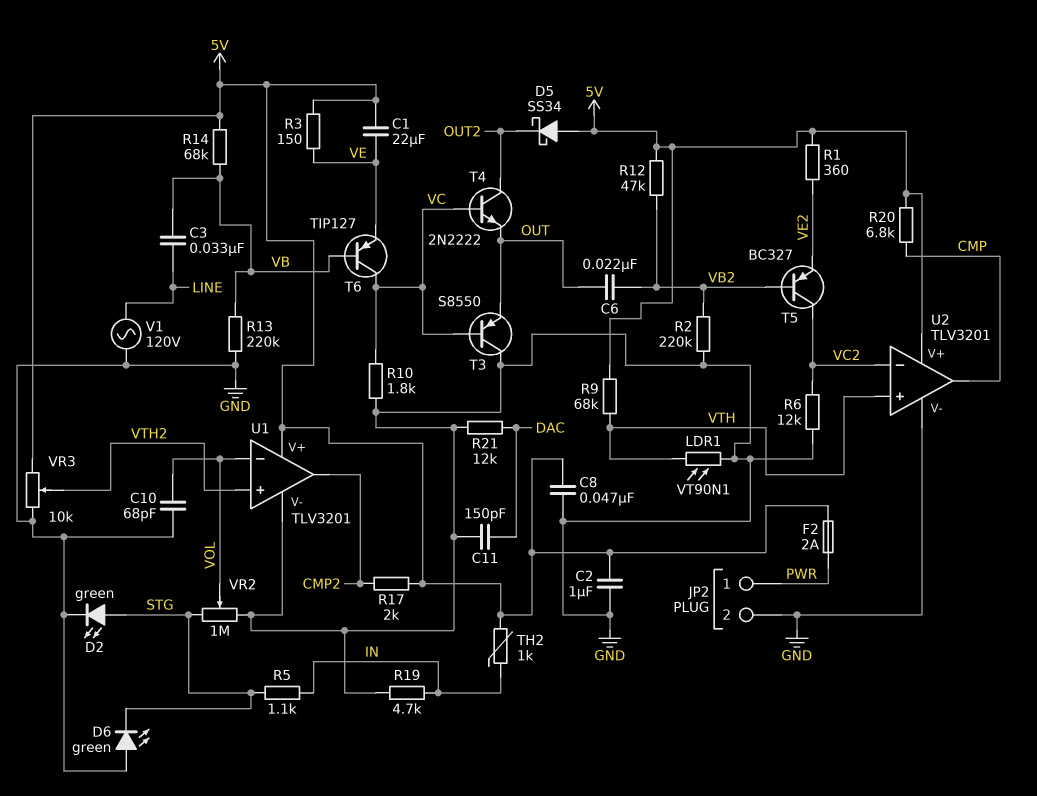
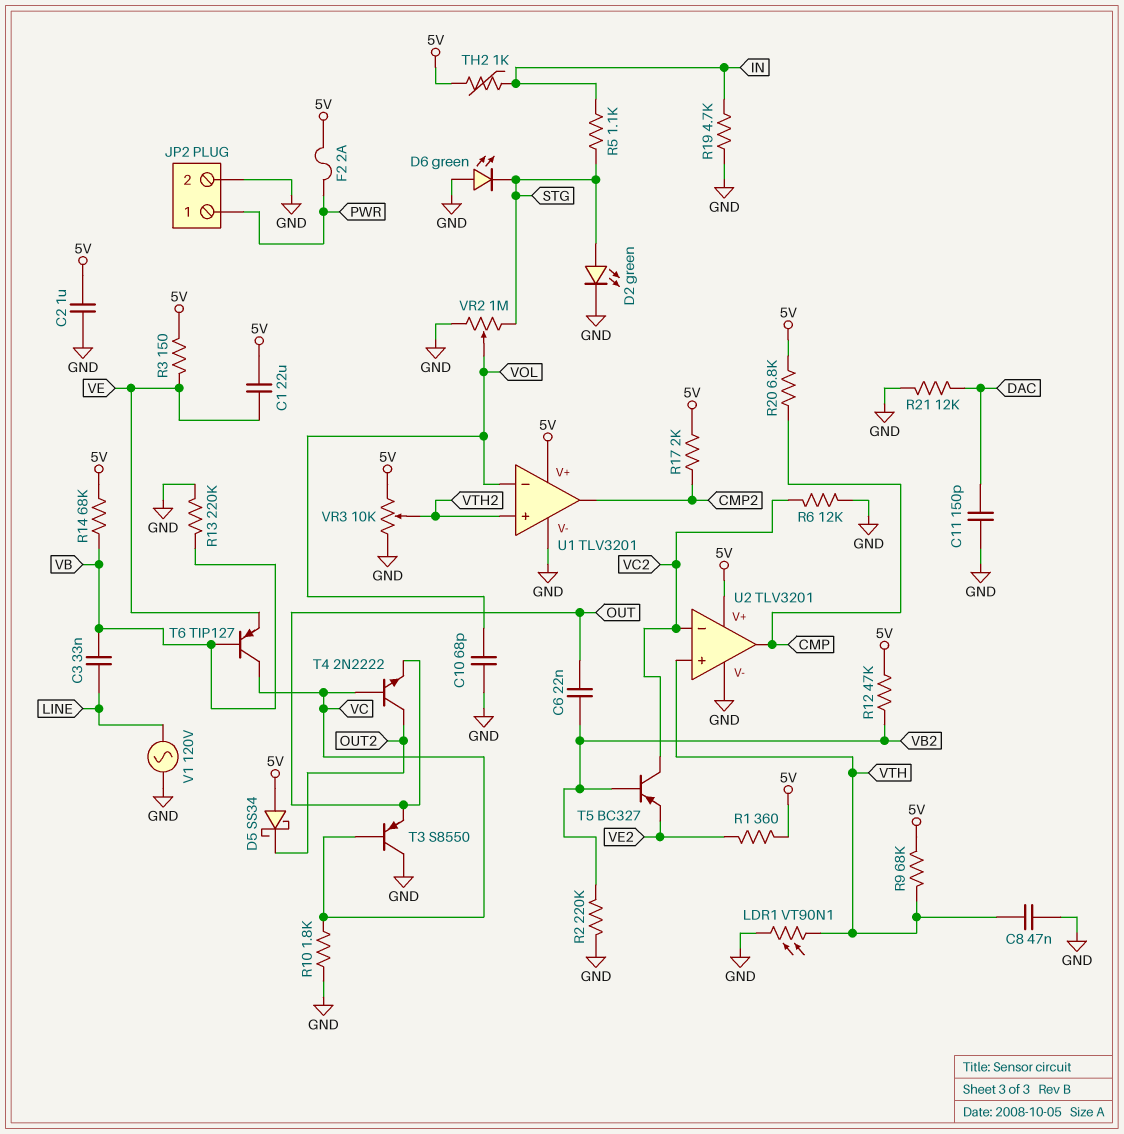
C8: 47nF (5V, GND) -> 47nF (GND, VTH)

